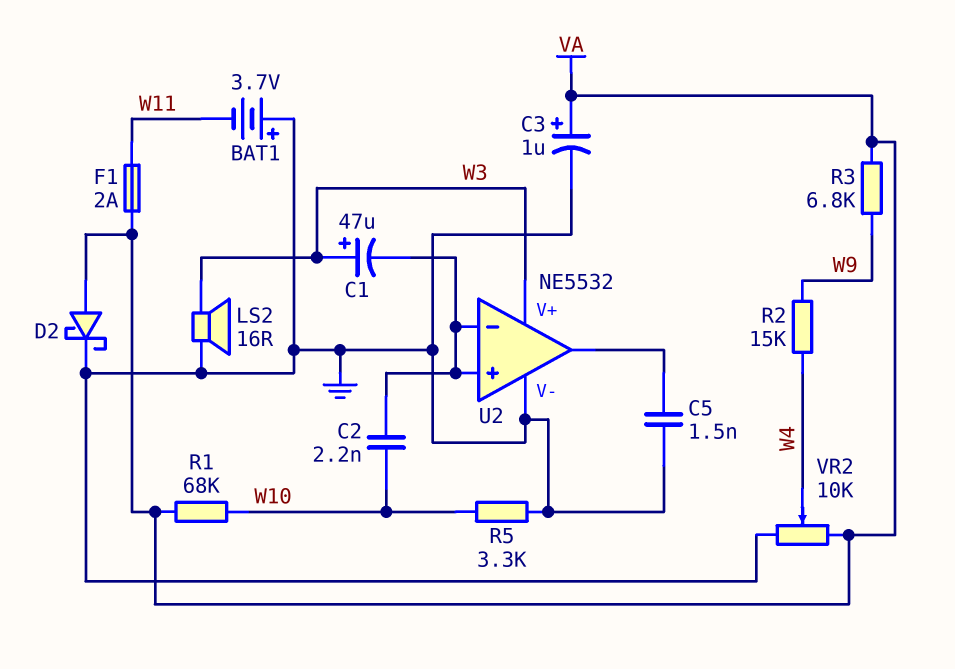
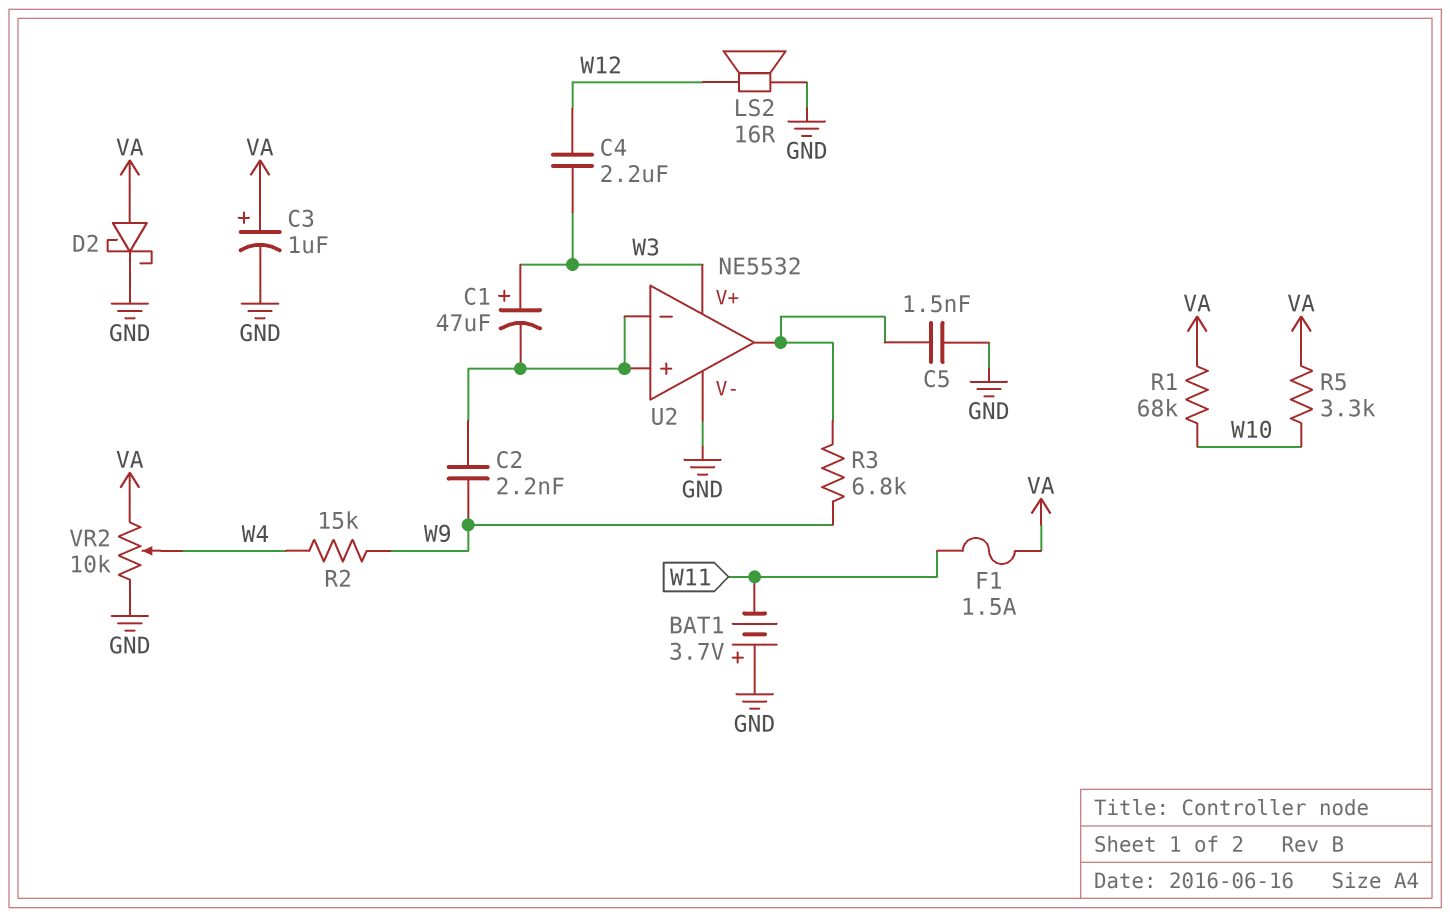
C2: 2.2nF (U2/in+, W10) -> 2.2nF (U2/in+, W9)
C4: none -> 2.2uF (W3, W12)
F1: 2A (VA, W11) -> 1.5A (VA, W11)
LS2: speaker 16R (GND, W3) -> speaker 16R (GND, W12)
R3: 6.8k (VA, W9) -> 6.8k (U2/out, W9)
R5: 3.3k (GND, W10) -> 3.3k (VA, W10)

